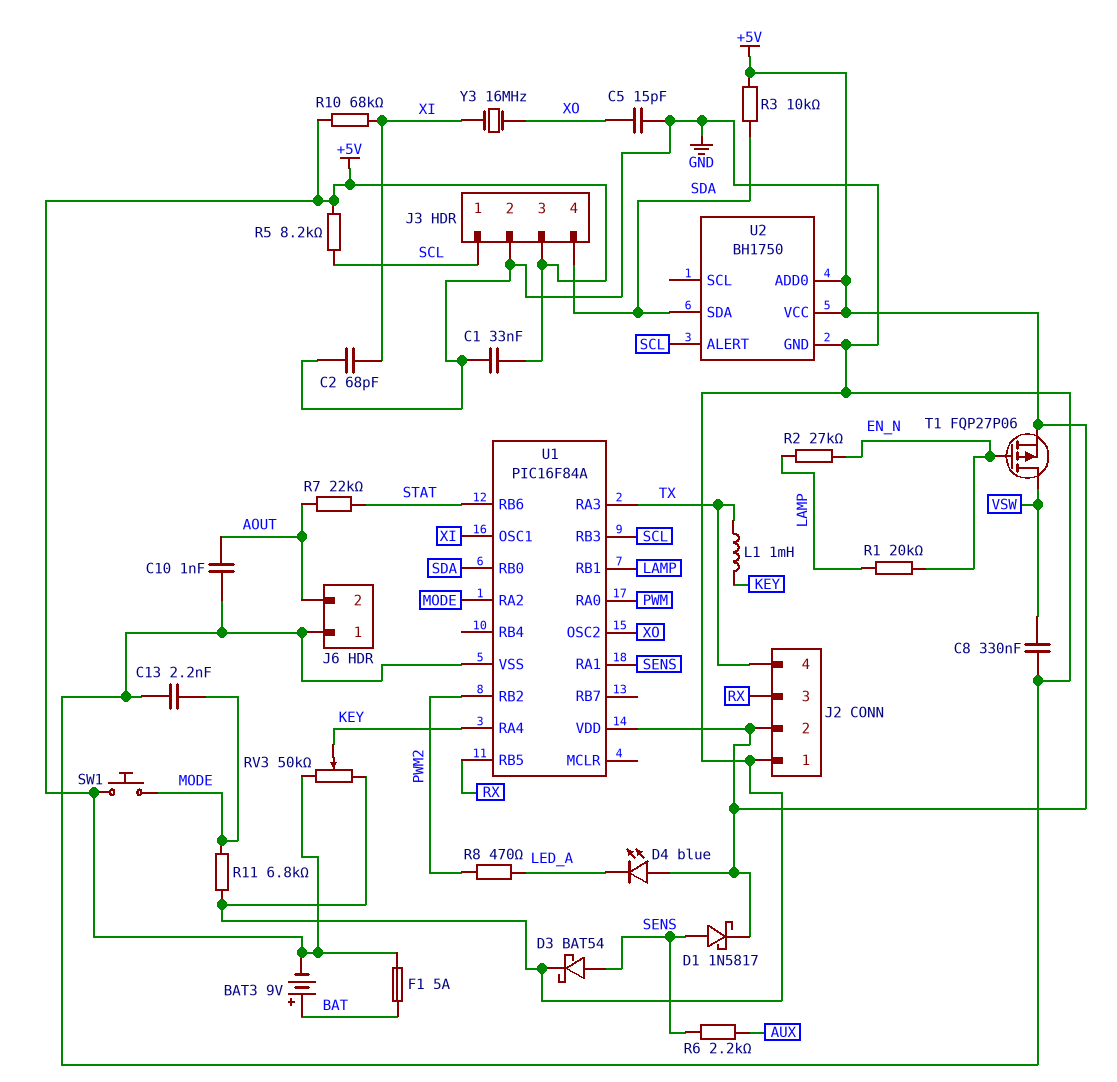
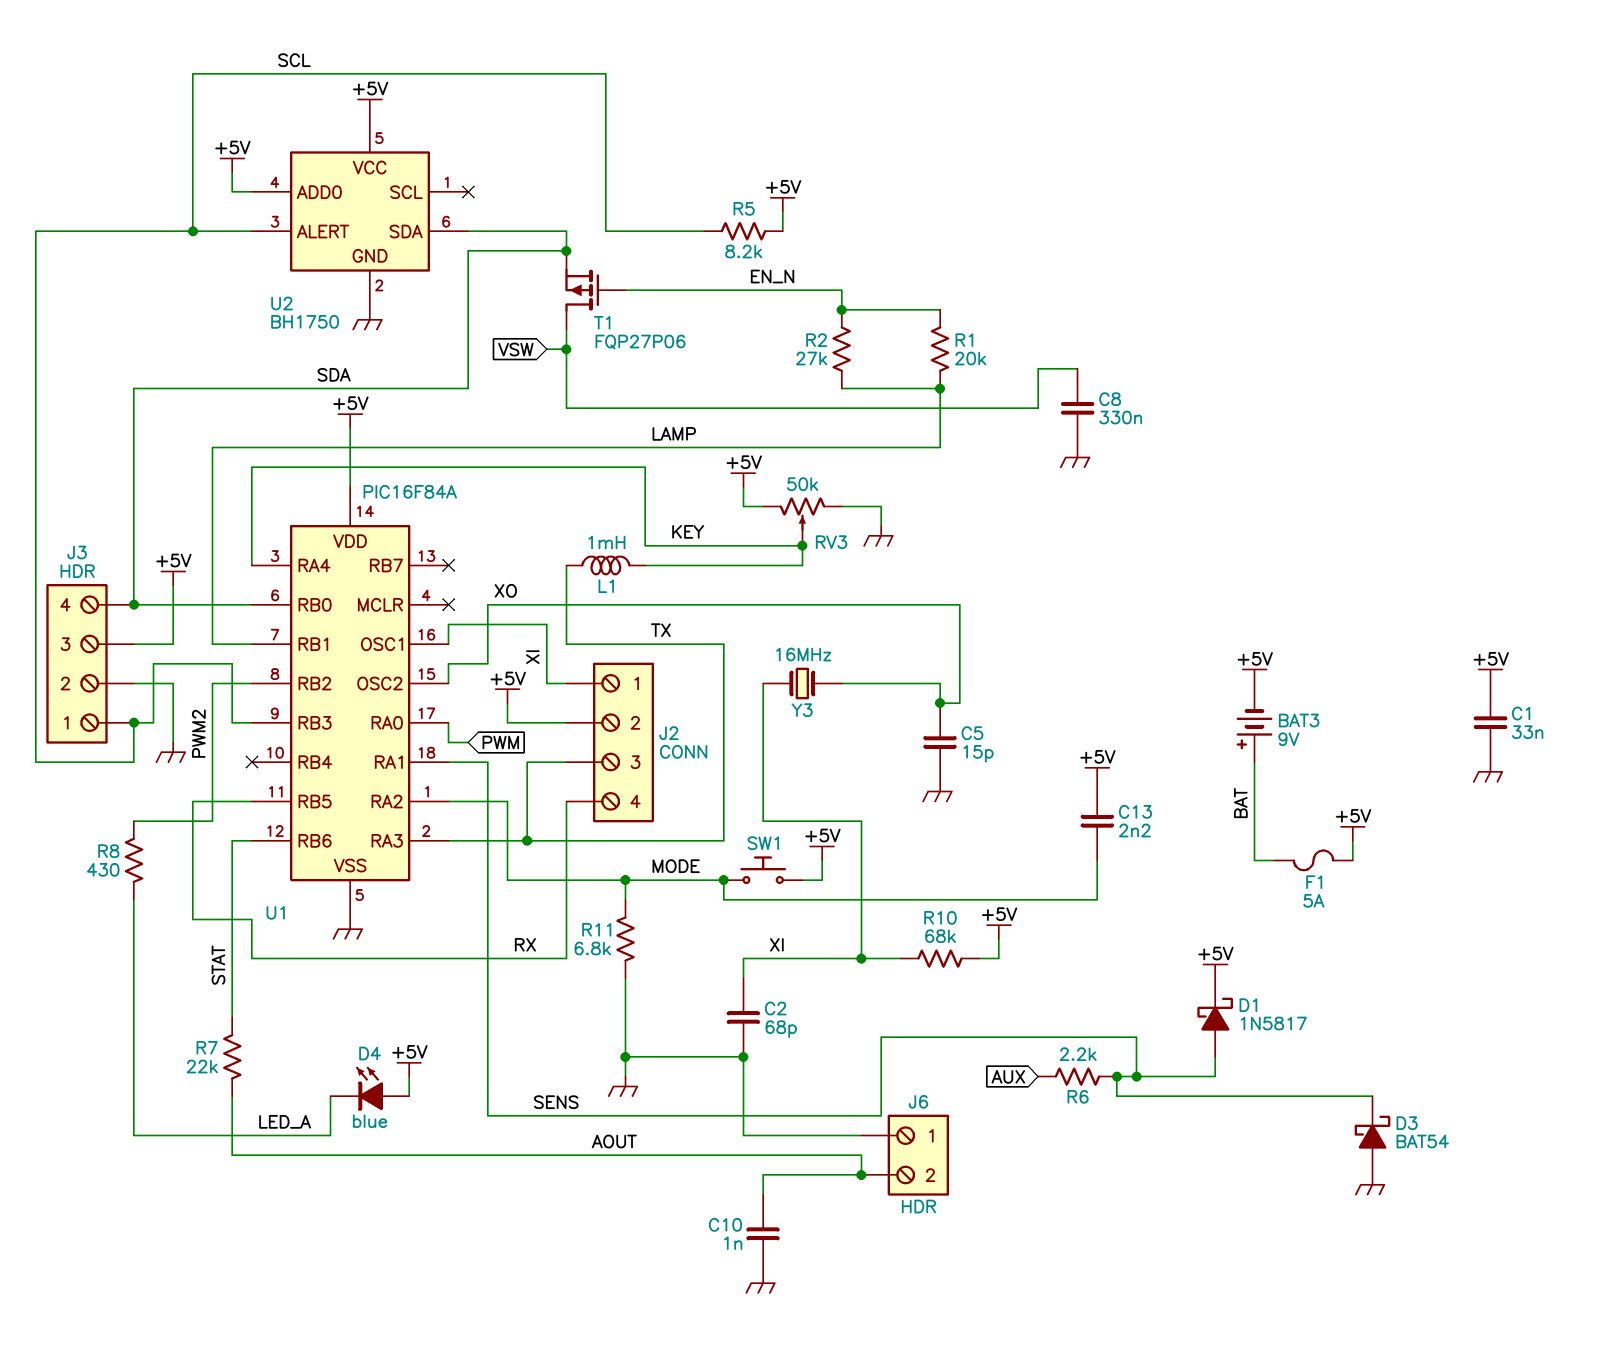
C13: 2.2nF (GND, MODE) -> 2.2nF (+5V, MODE)
D3: schottky BAT54 (A SENS, K GND) -> schottky BAT54 (A GND, K SENS)
J2 pin 1: GND -> XI
J2 pin 3: RX -> TX
J2 pin 4: TX -> RX
R3: 10k (+5V, SDA) -> none
R8: 470 (LED_A, PWM2) -> 430 (LED_A, PWM2)
T1: PMOS FQP27P06 (G EN_N, D VSW, S +5V) -> PMOS FQP27P06 (G EN_N, D VSW, S SDA)

